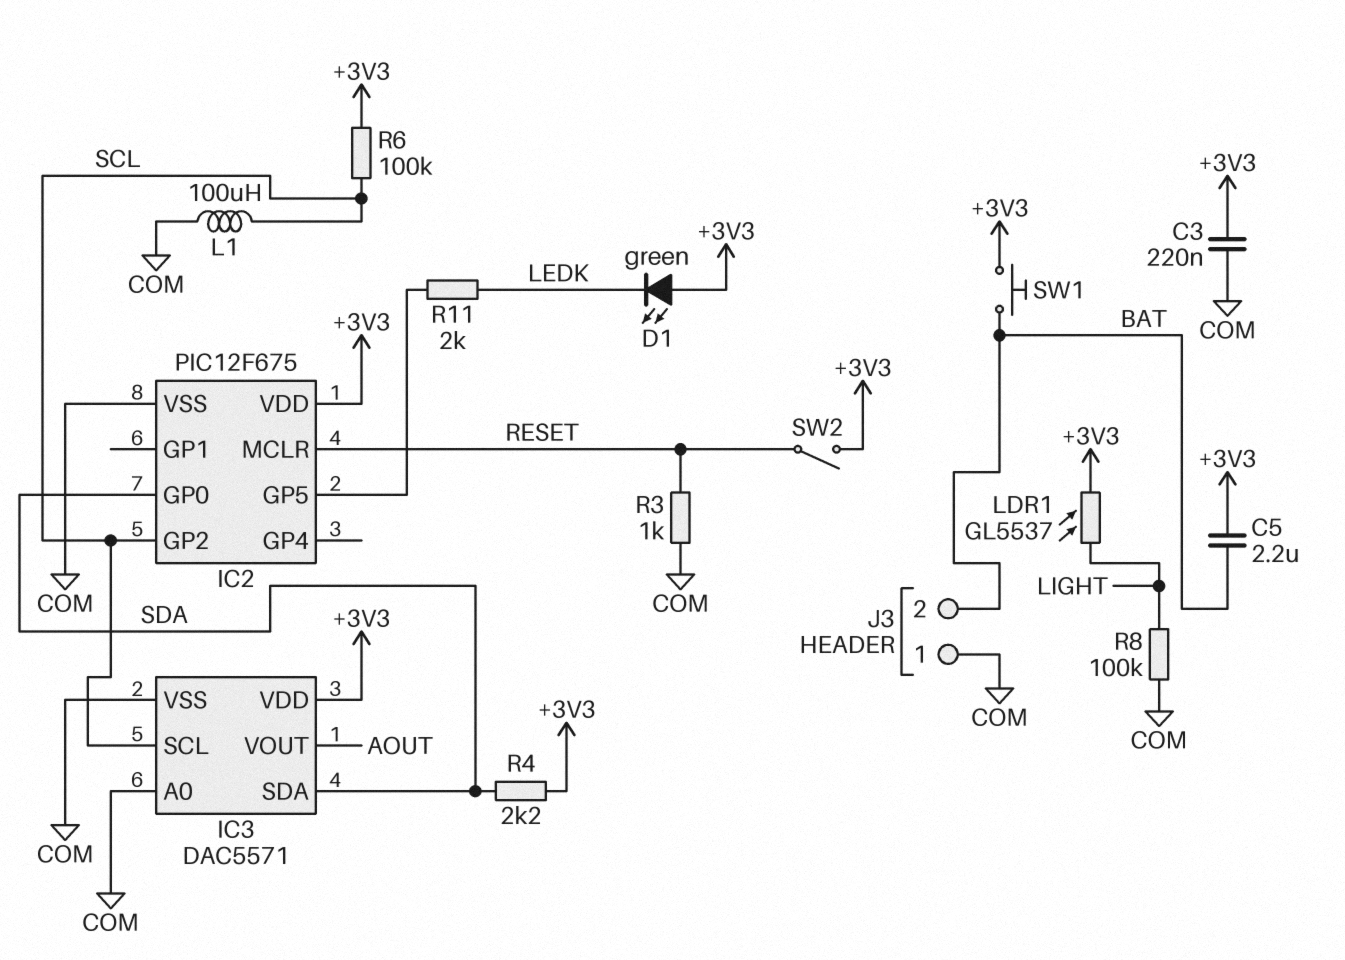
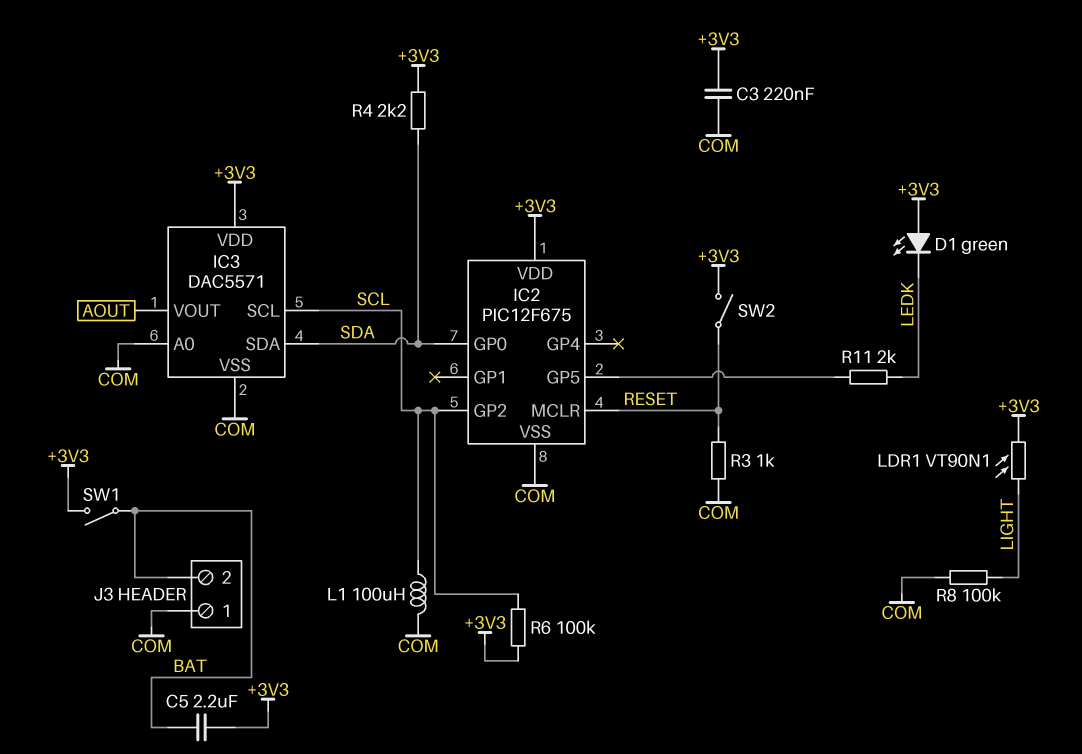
LDR1: GL5537 (+3V3, LIGHT) -> VT90N1 (+3V3, LIGHT)
SW1: button (+3V3, BAT) -> switch (+3V3, BAT)

